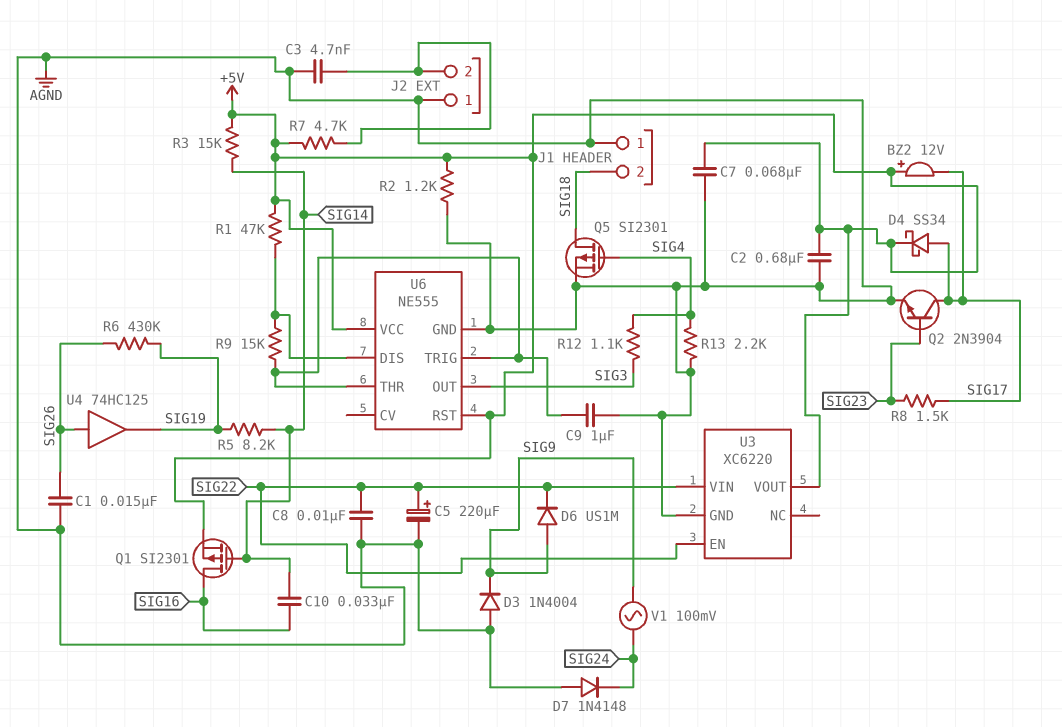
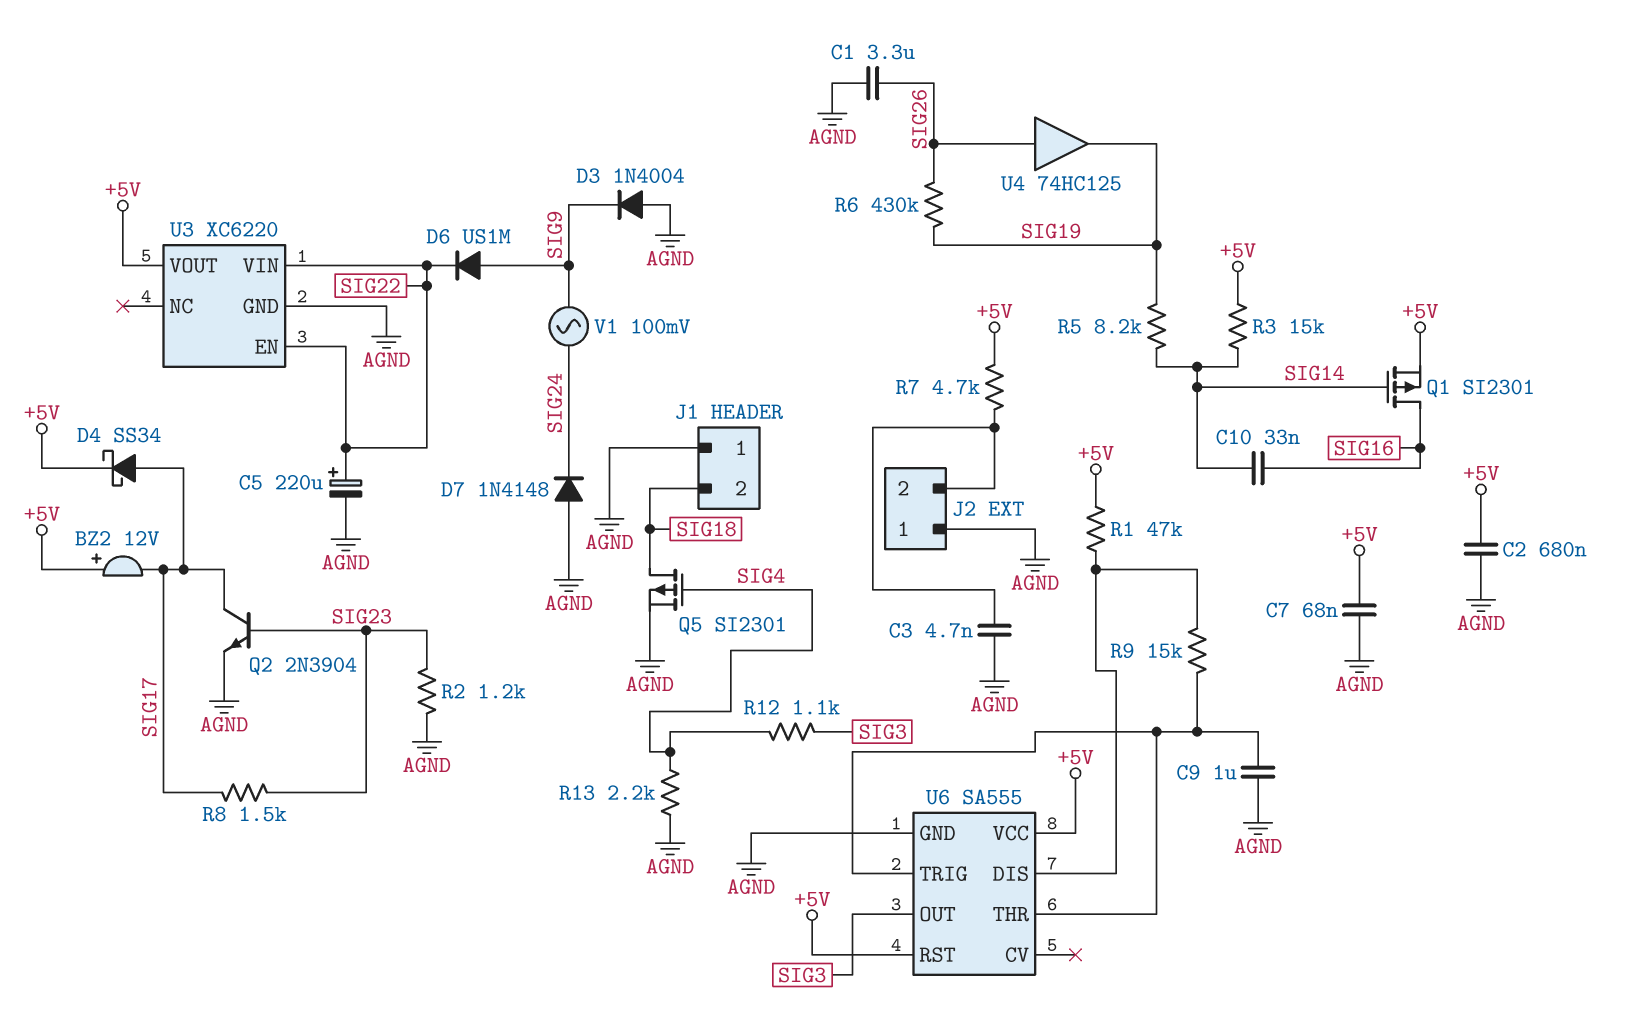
C1: 15nF (AGND, SIG26) -> 3.3uF (AGND, SIG26)
C8: 10nF (AGND, SIG22) -> none
R2: 1.2k (+5V, AGND) -> 1.2k (AGND, SIG23)
U6: NE555 -> SA555

